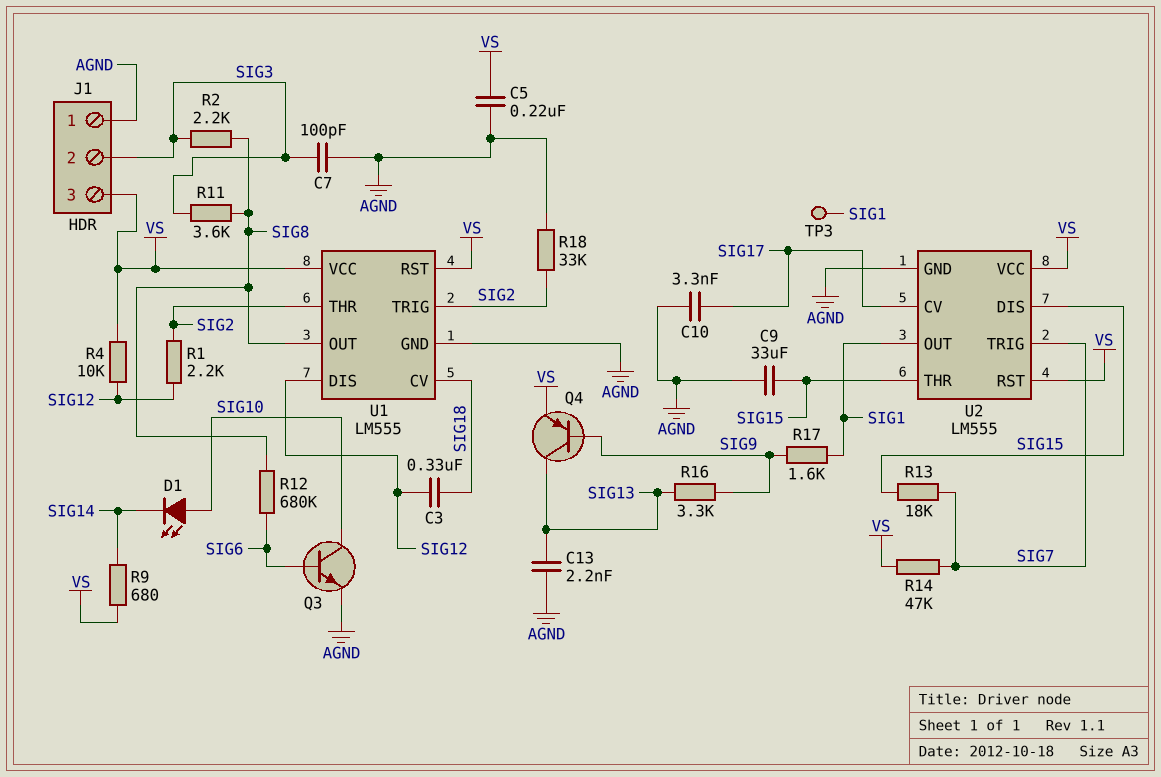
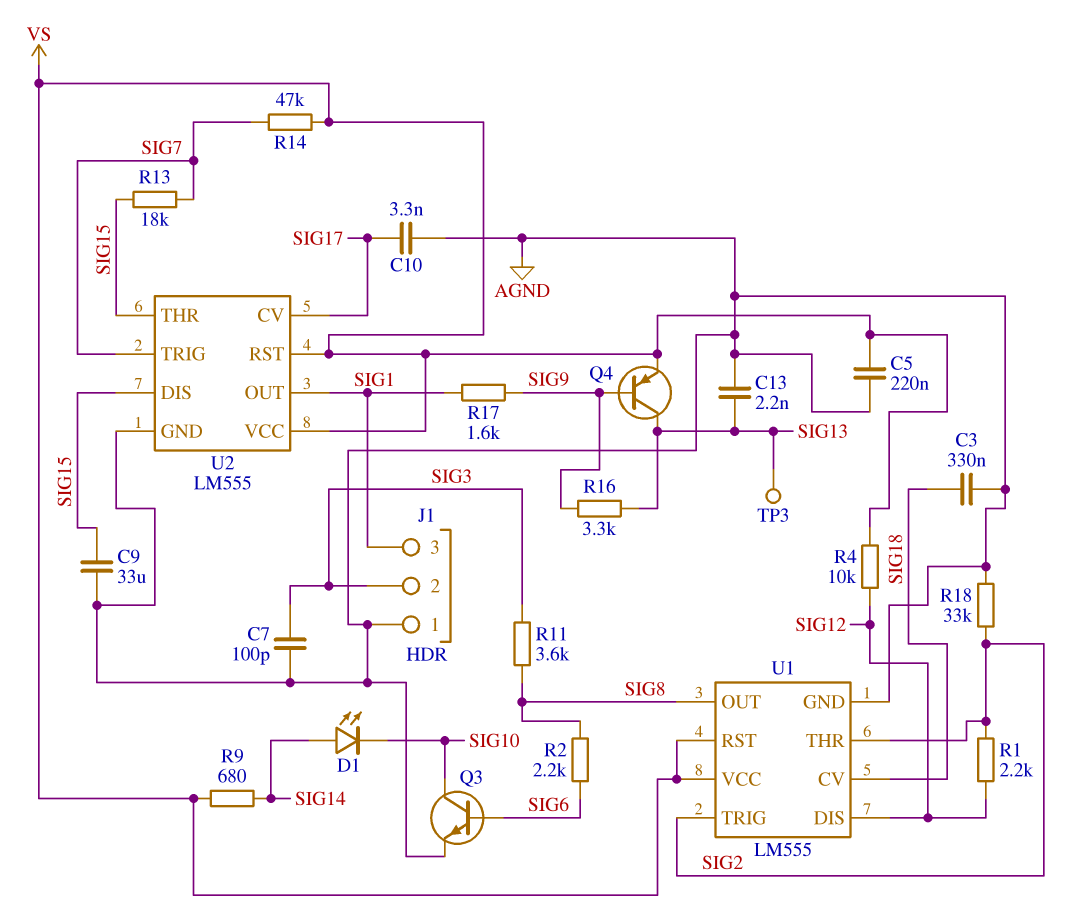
C3: 330nF (SIG12, SIG18) -> 330nF (AGND, SIG18)
D1: LED (A SIG10, K SIG14) -> LED (A SIG14, K SIG10)
J1 pin 3: VS -> SIG1
R2: 2.2k (SIG3, SIG8) -> 2.2k (SIG6, SIG8)
R12: 680k (SIG6, SIG8) -> none
TP3: test point (SIG1) -> test point (SIG13)

